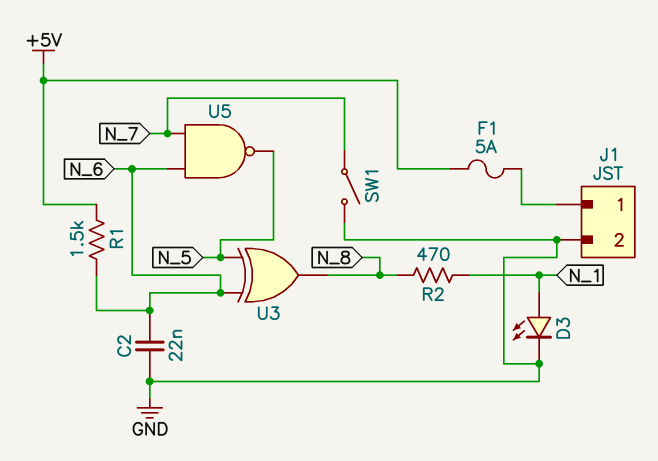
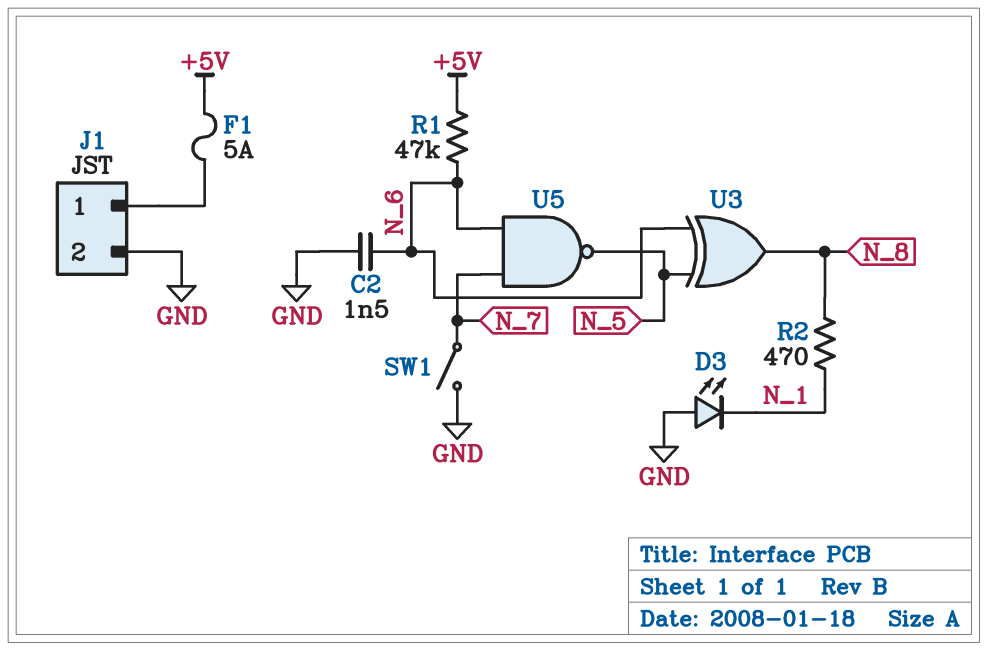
C2: 22nF (GND, N_6) -> 1.5nF (GND, N_6)
D3: LED (A N_1, K GND) -> LED (A GND, K N_1)
R1: 1.5k (+5V, N_6) -> 47k (+5V, N_6)

